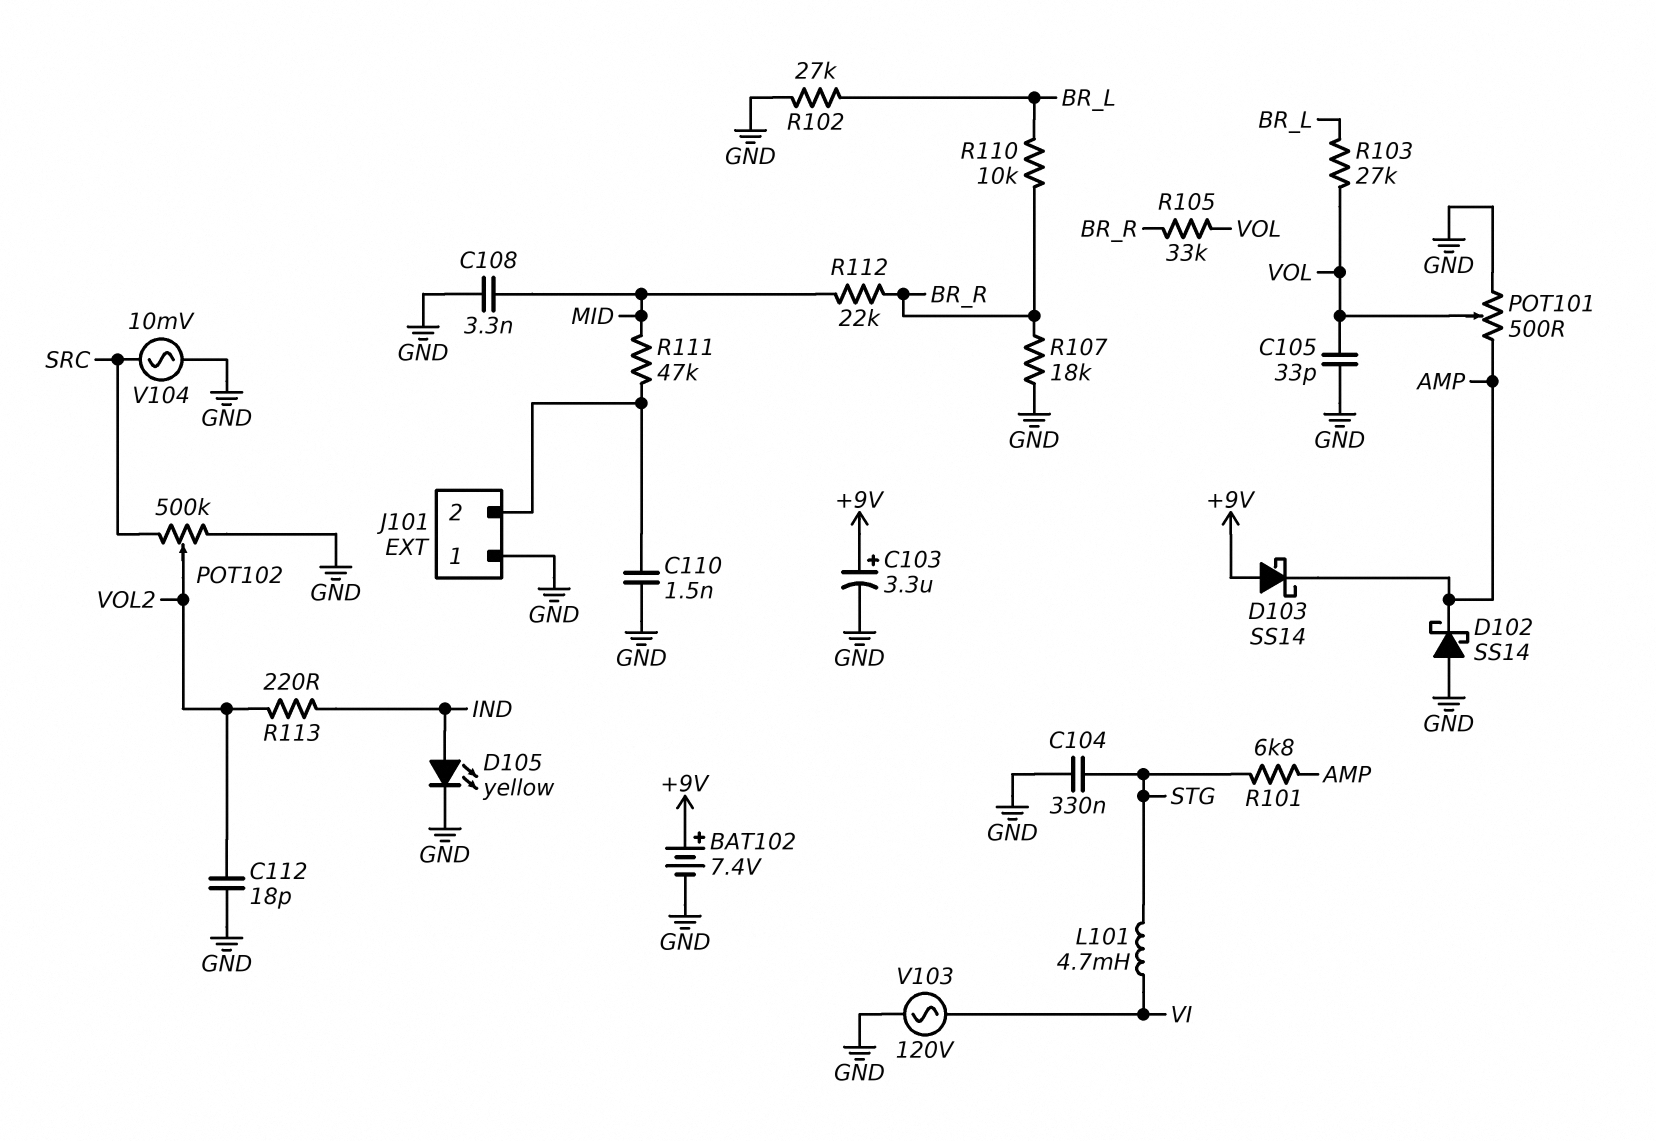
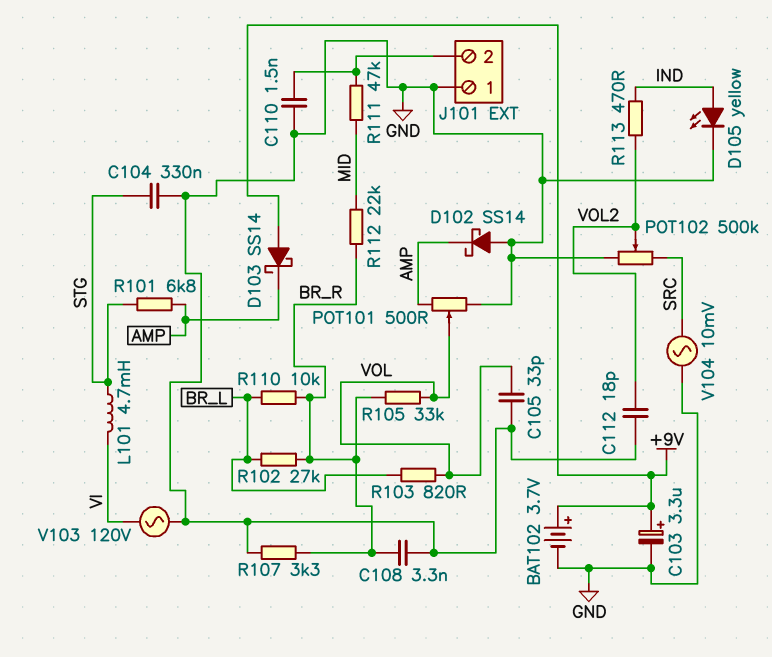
BAT102: 7.4V (plus +9V, minus GND) -> 3.7V (plus +9V, minus GND)
C108: 3.3nF (GND, MID) -> 3.3nF (BR_R, GND)
R102: 27k (BR_L, GND) -> 27k (BR_L, BR_R)
R103: 27k (BR_L, VOL) -> 820 (BR_L, VOL)
R107: 18k (BR_R, GND) -> 3.3k (BR_R, GND)
R113: 220 (IND, VOL2) -> 470 (IND, VOL2)

